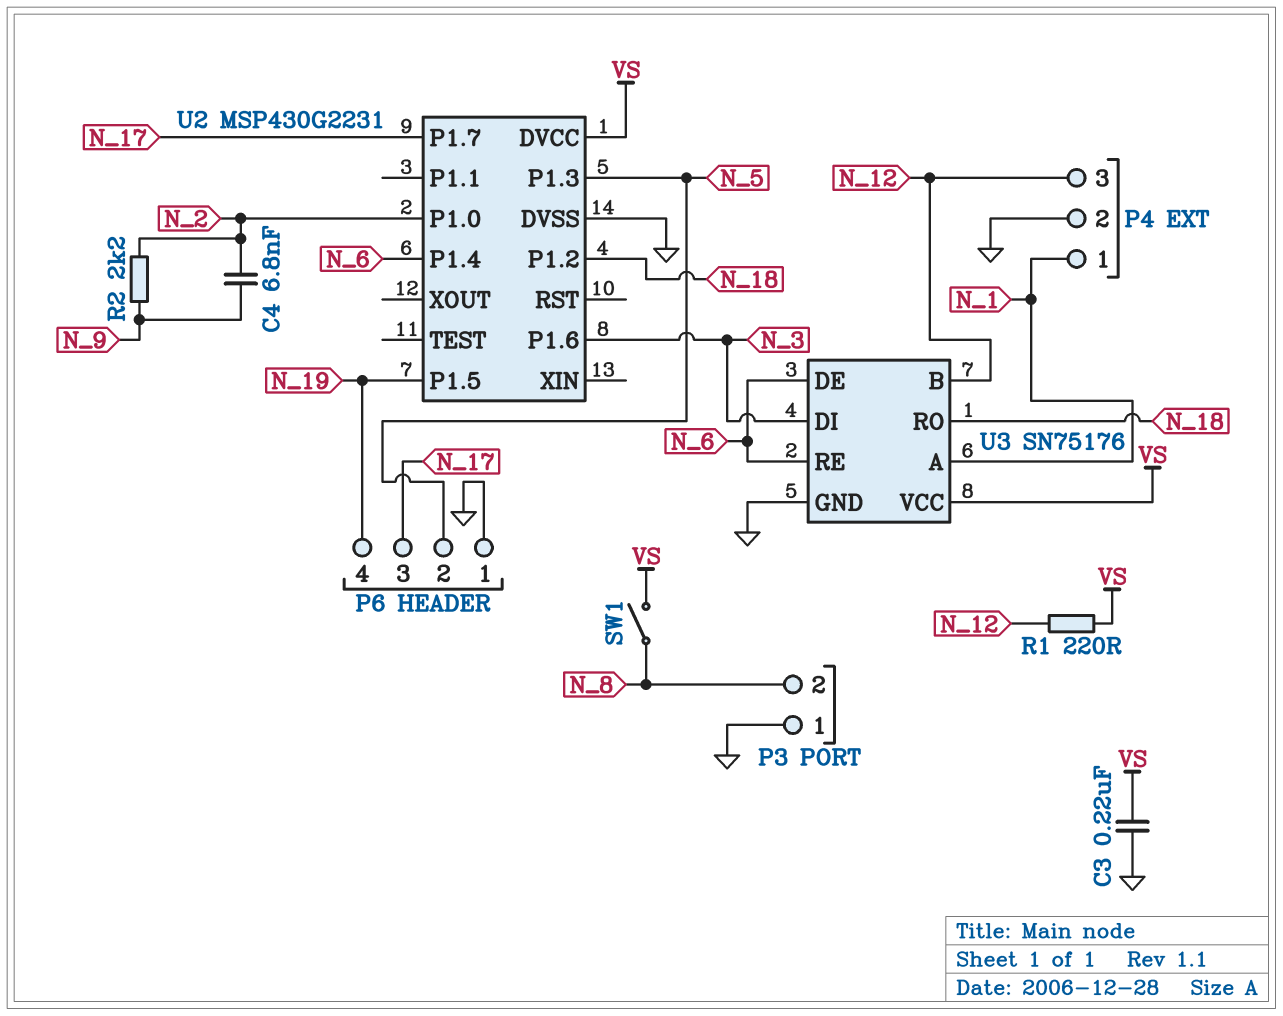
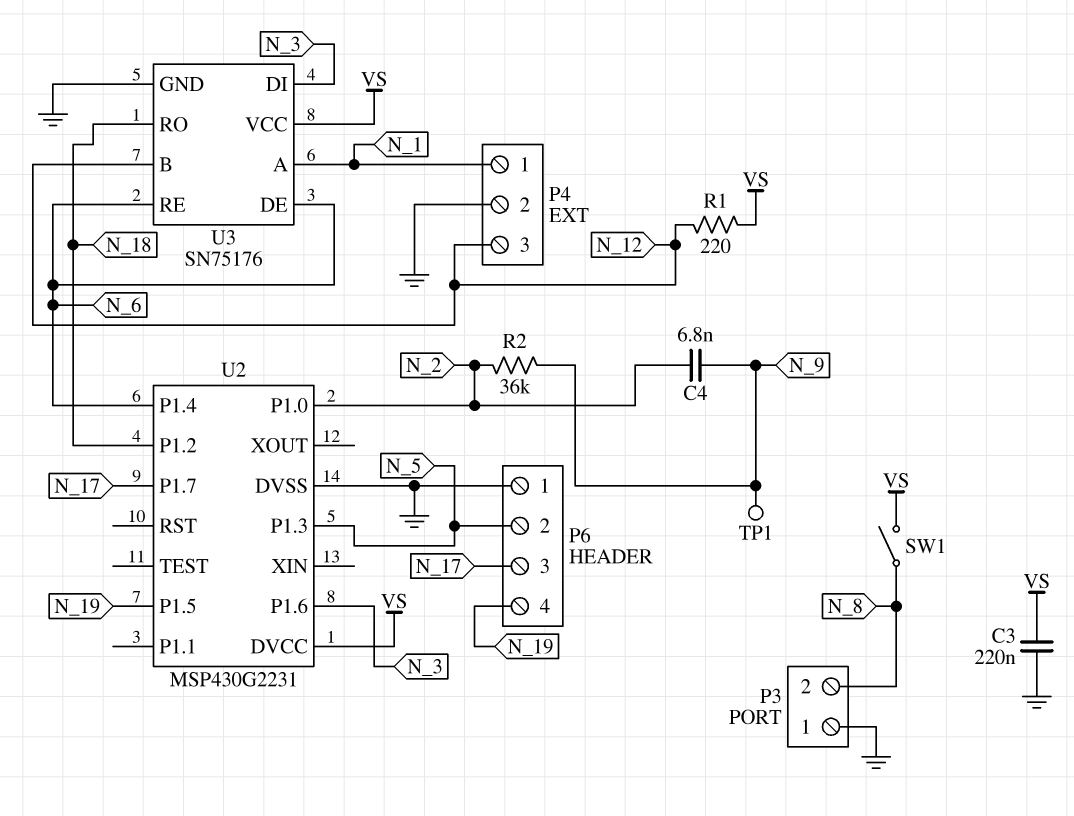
R2: 2.2k (N_2, N_9) -> 36k (N_2, N_9)
TP1: none -> test point (N_9)

